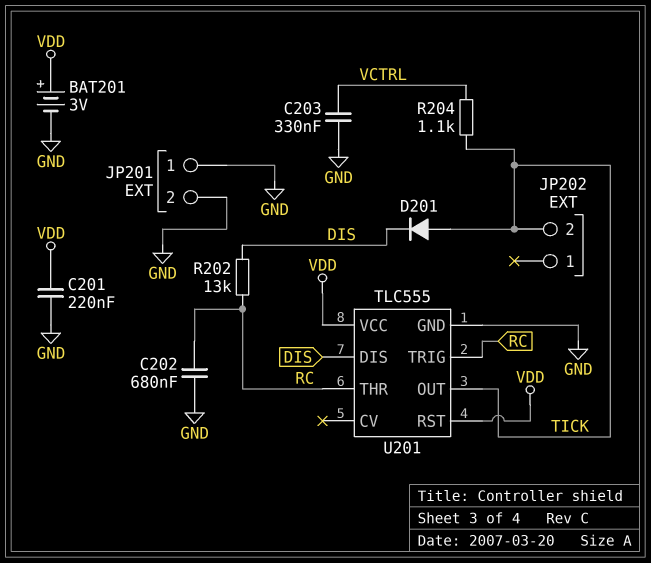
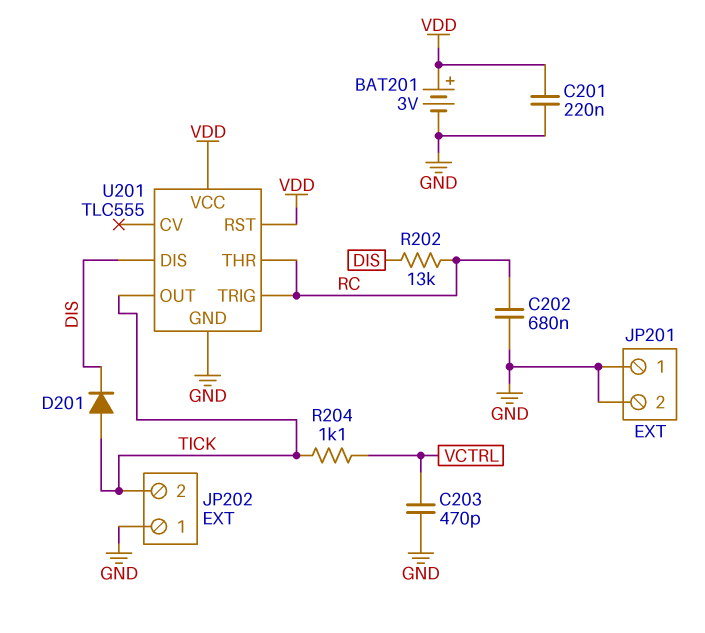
C203: 330nF (GND, VCTRL) -> 470pF (GND, VCTRL)
JP202 pin 1: none -> GND

